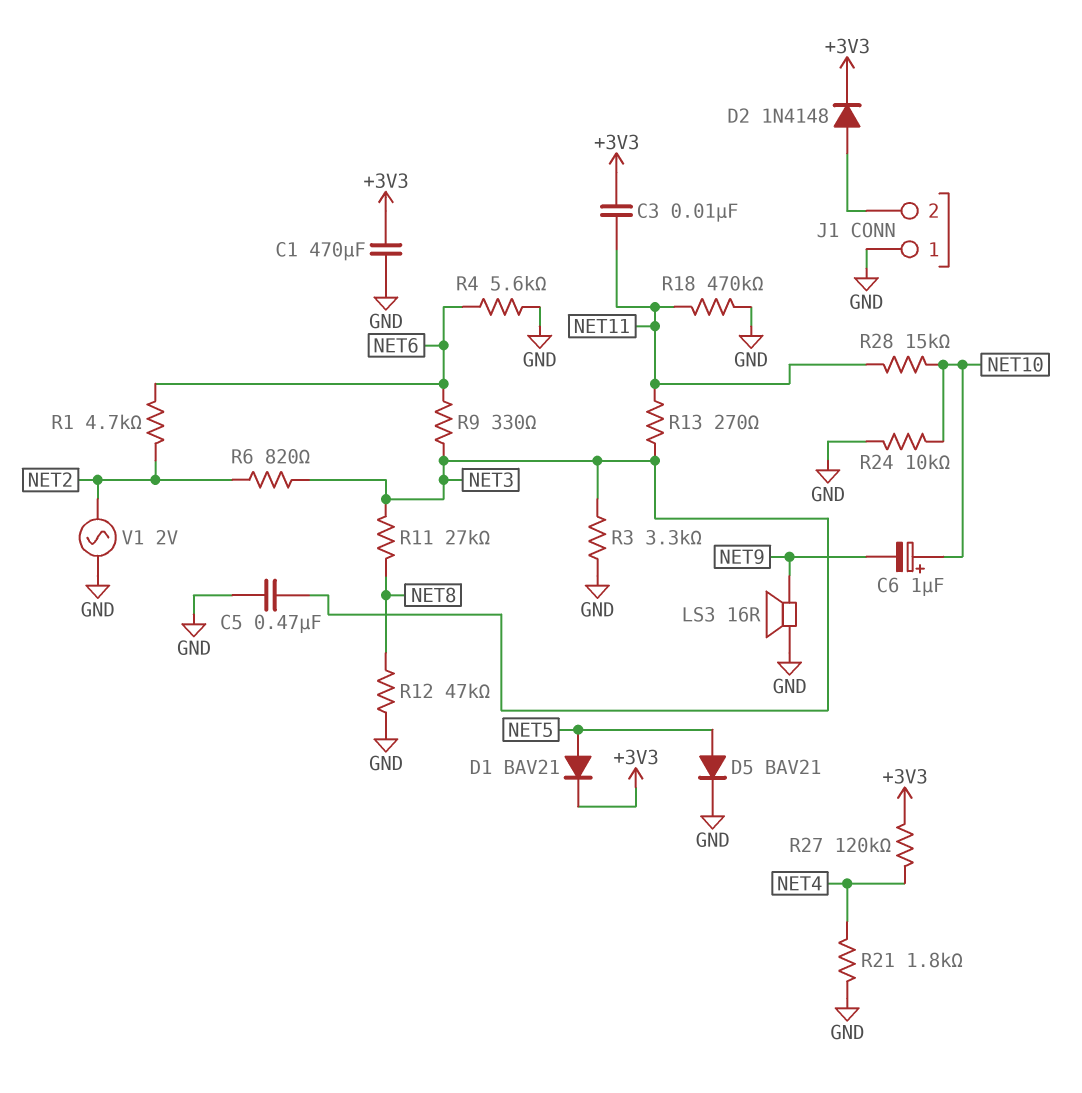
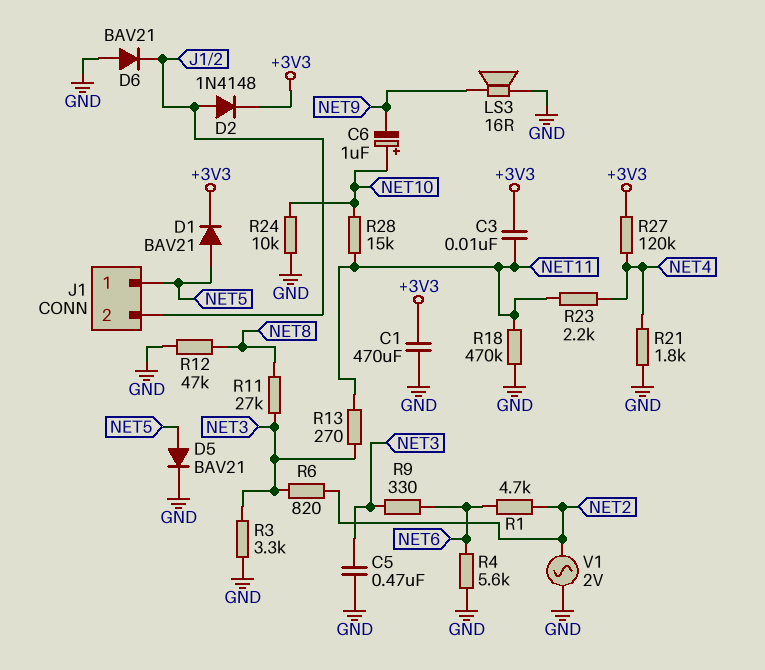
D6: none -> diode BAV21 (A GND, K J1/2)
J1 pin 1: GND -> NET5
R23: none -> 2.2k (NET4, NET11)

